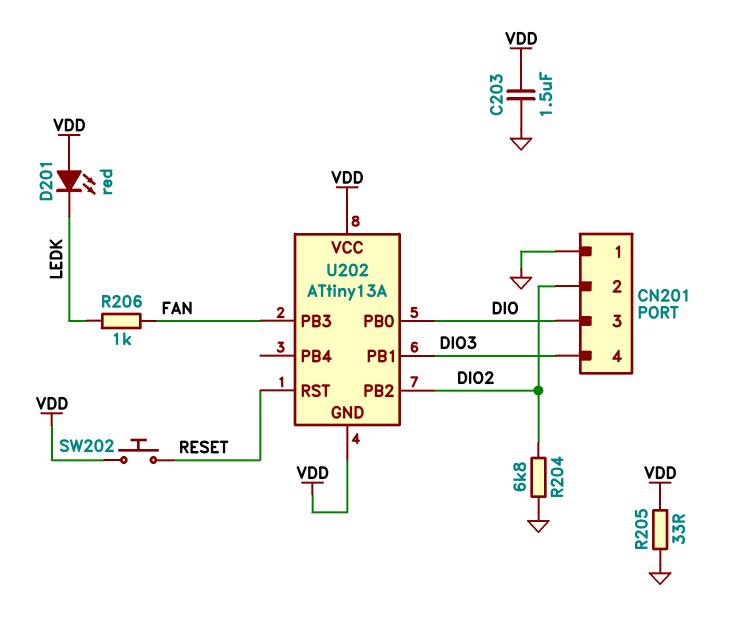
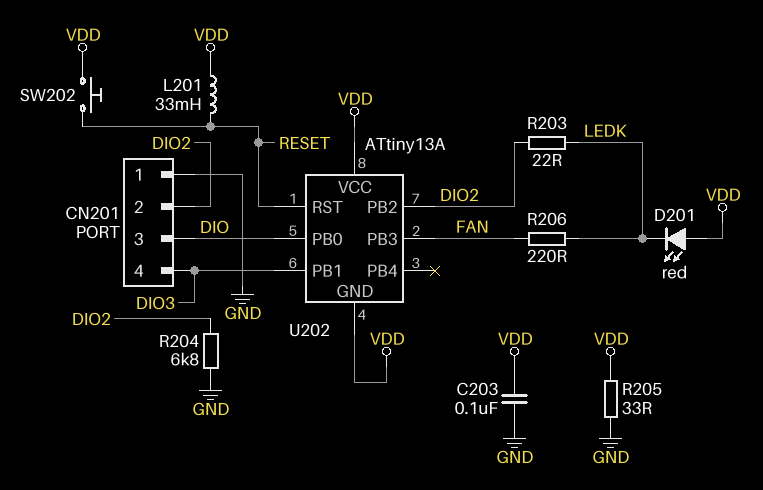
C203: 1.5uF (GND, VDD) -> 100nF (GND, VDD)
L201: none -> 33mH (RESET, VDD)
R203: none -> 22 (DIO2, LEDK)
R206: 1k (FAN, LEDK) -> 220 (FAN, LEDK)

